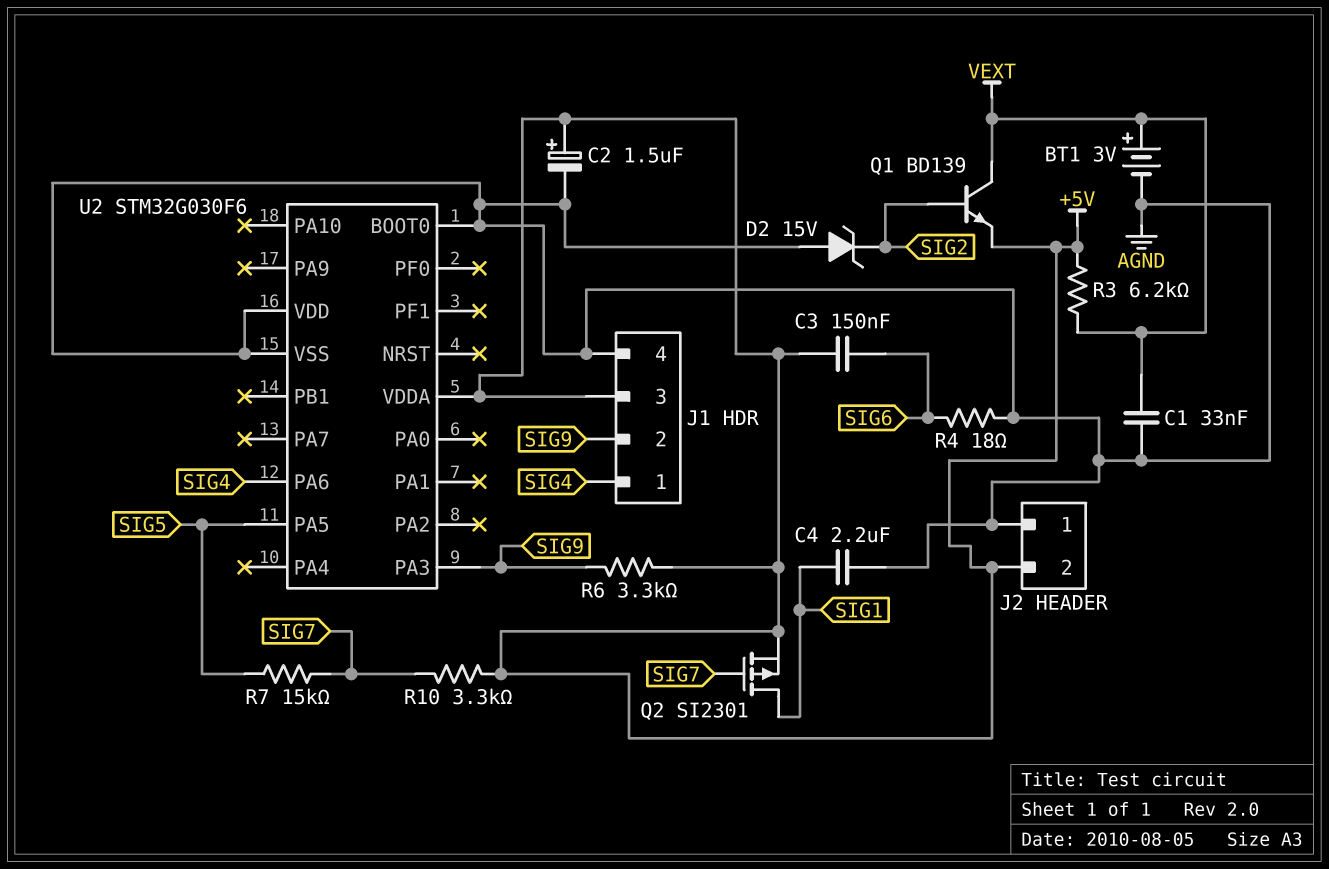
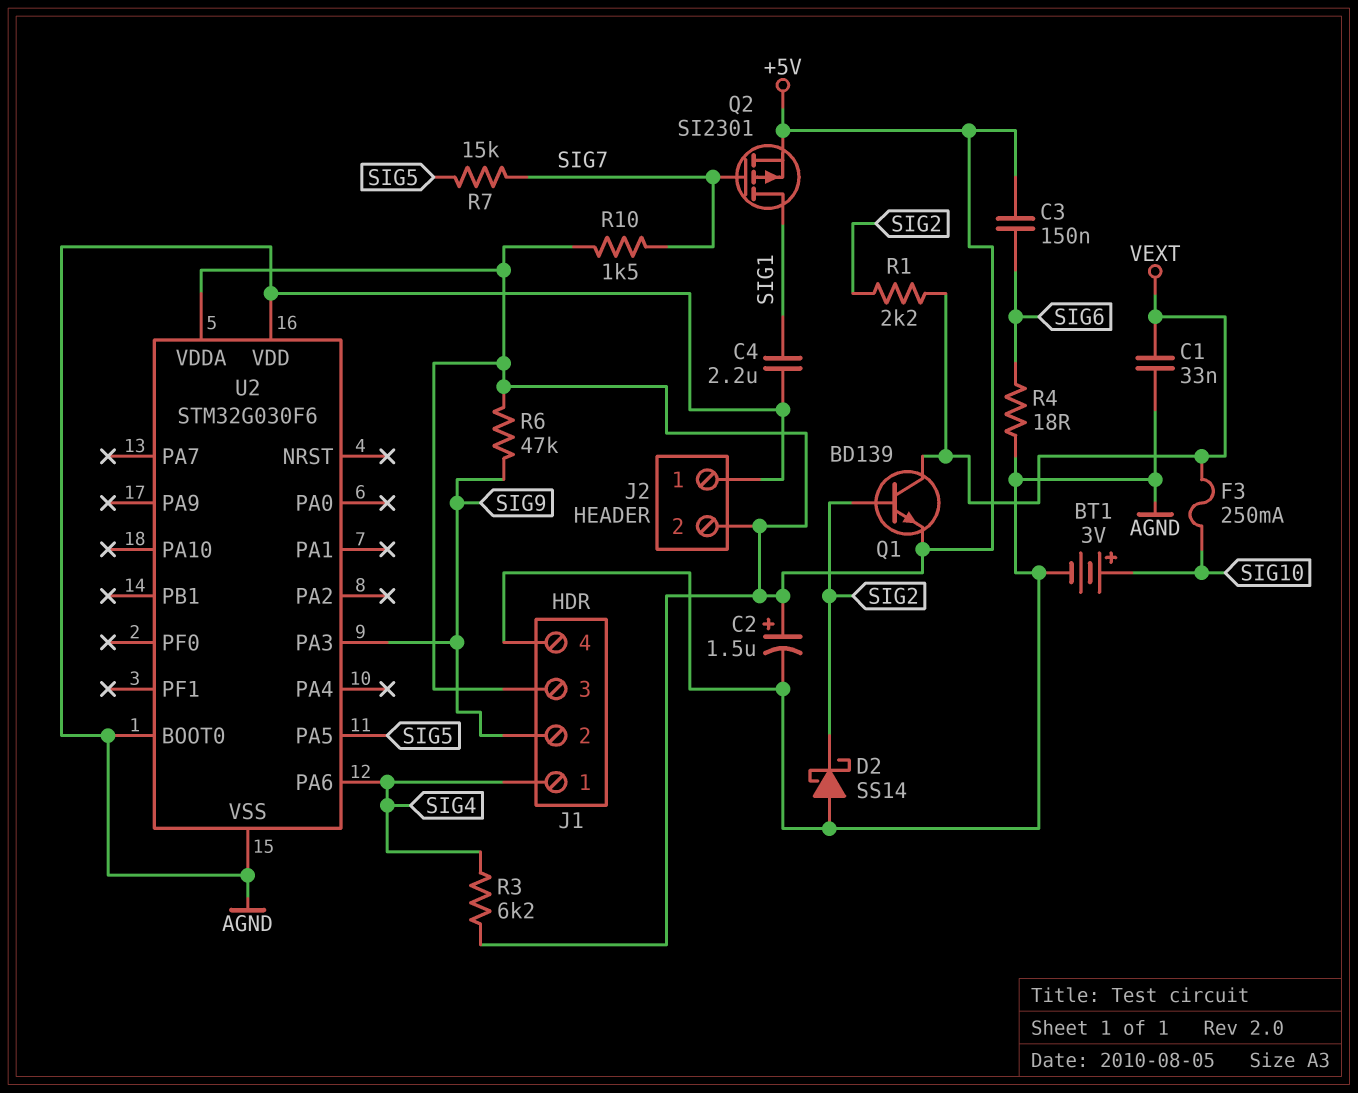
BT1: 3V (plus VEXT, minus AGND) -> 3V (plus SIG10, minus AGND)
D2: zener 15V (A AGND, K SIG2) -> schottky SS14 (A AGND, K SIG2)
F3: none -> 250mA (SIG10, VEXT)
R1: none -> 2.2k (SIG2, VEXT)
R3: 6.2k (+5V, VEXT) -> 6.2k (+5V, SIG4)
R6: 3.3k (+5V, SIG9) -> 47k (+5V, SIG9)
R10: 3.3k (+5V, SIG7) -> 1.5k (+5V, SIG7)

